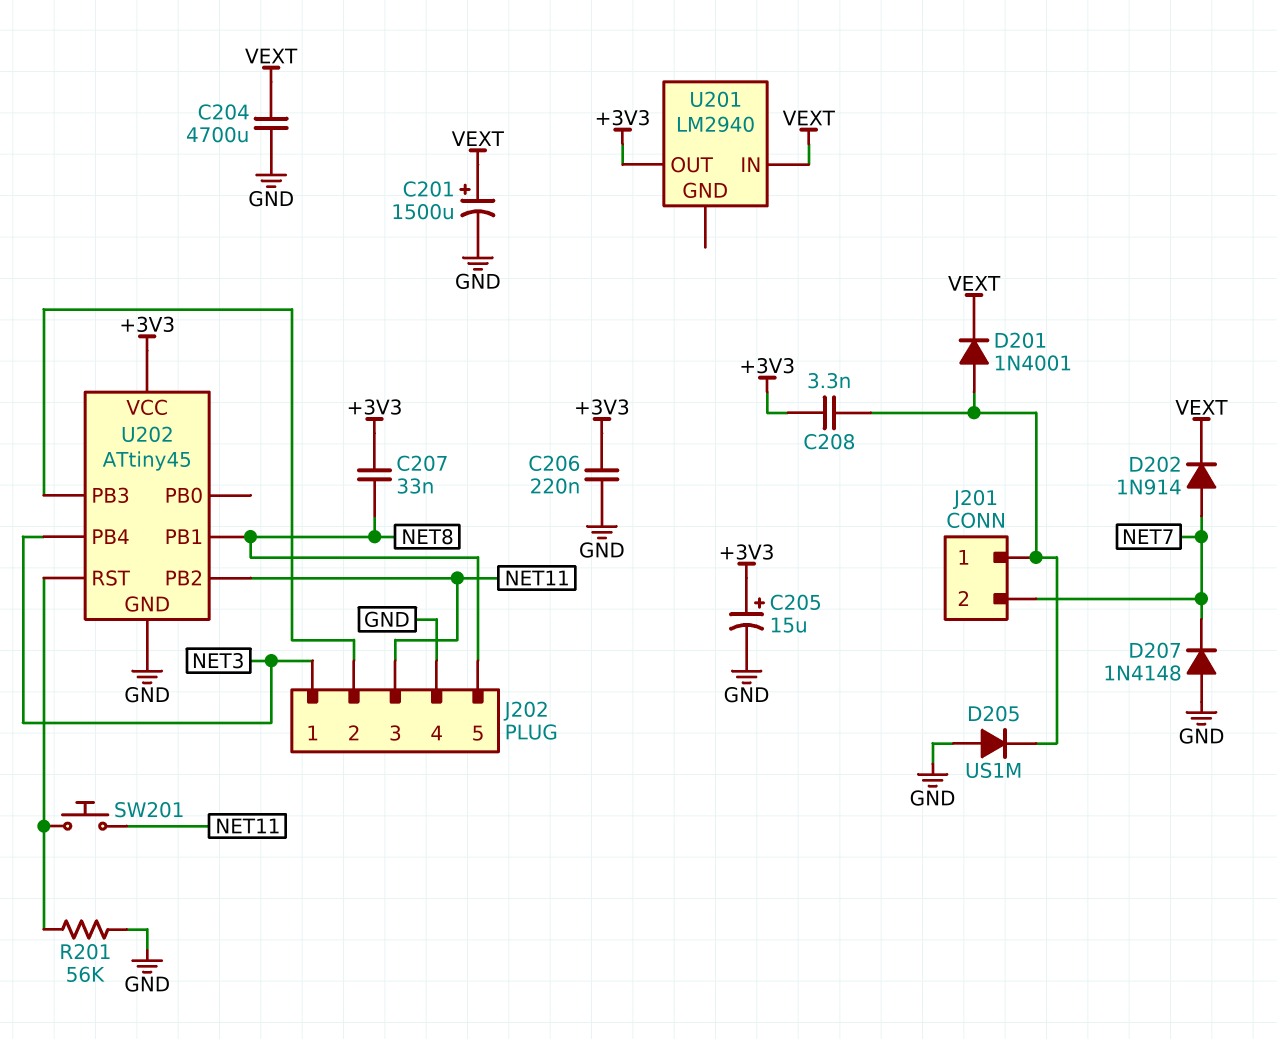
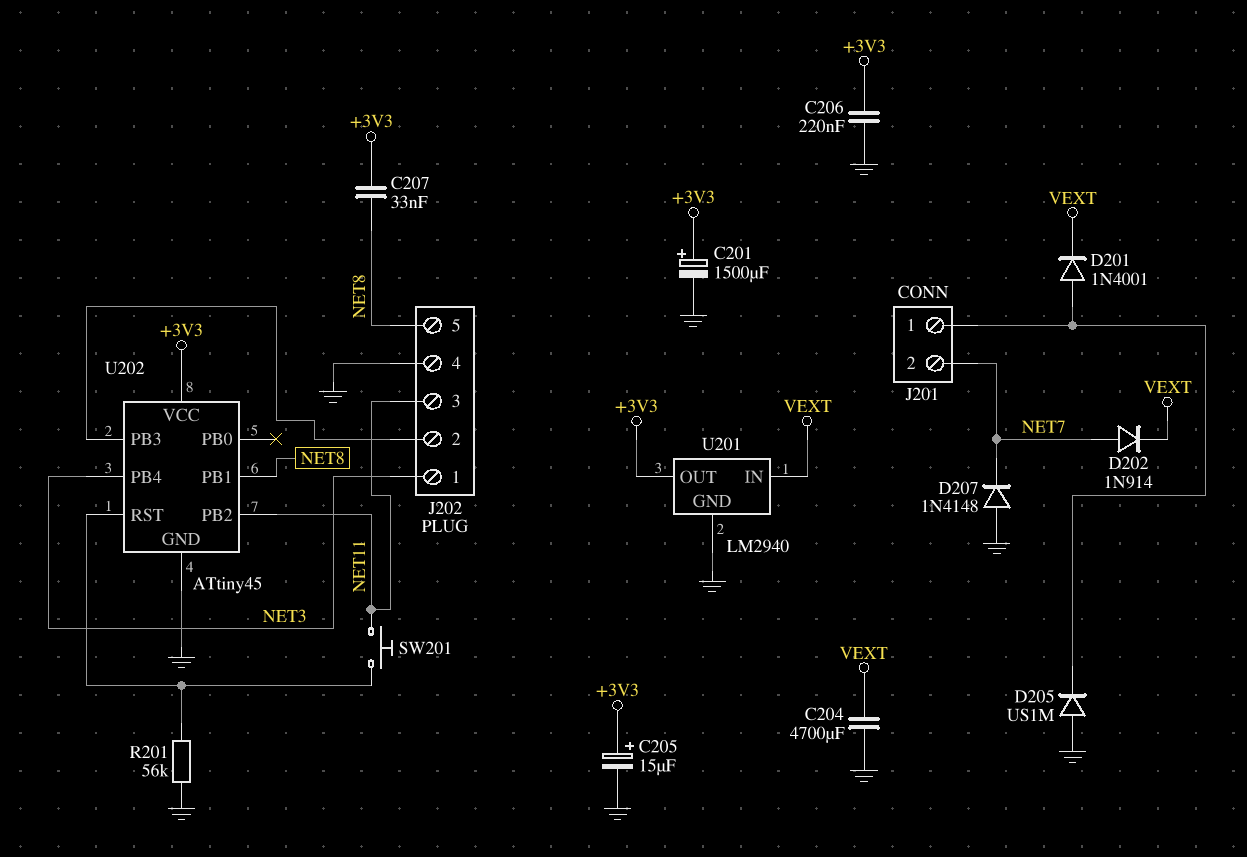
C201: 1500uF (plus VEXT, minus GND) -> 1500uF (plus +3V3, minus GND)
C208: 3.3nF (+3V3, J201/1) -> none
U201 pin GND: none -> GND

